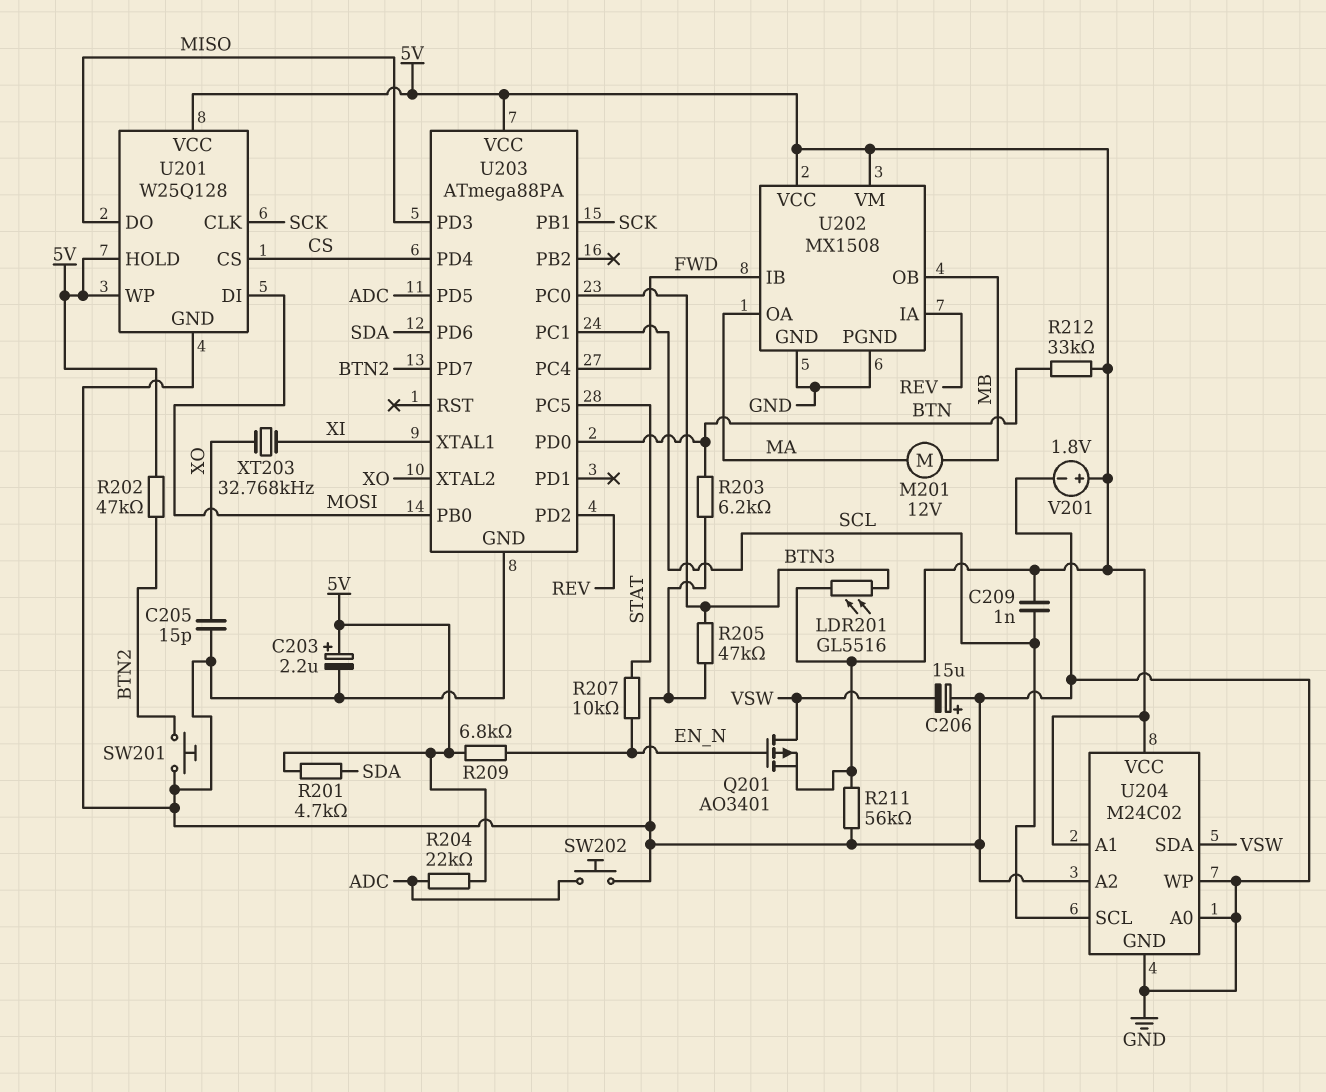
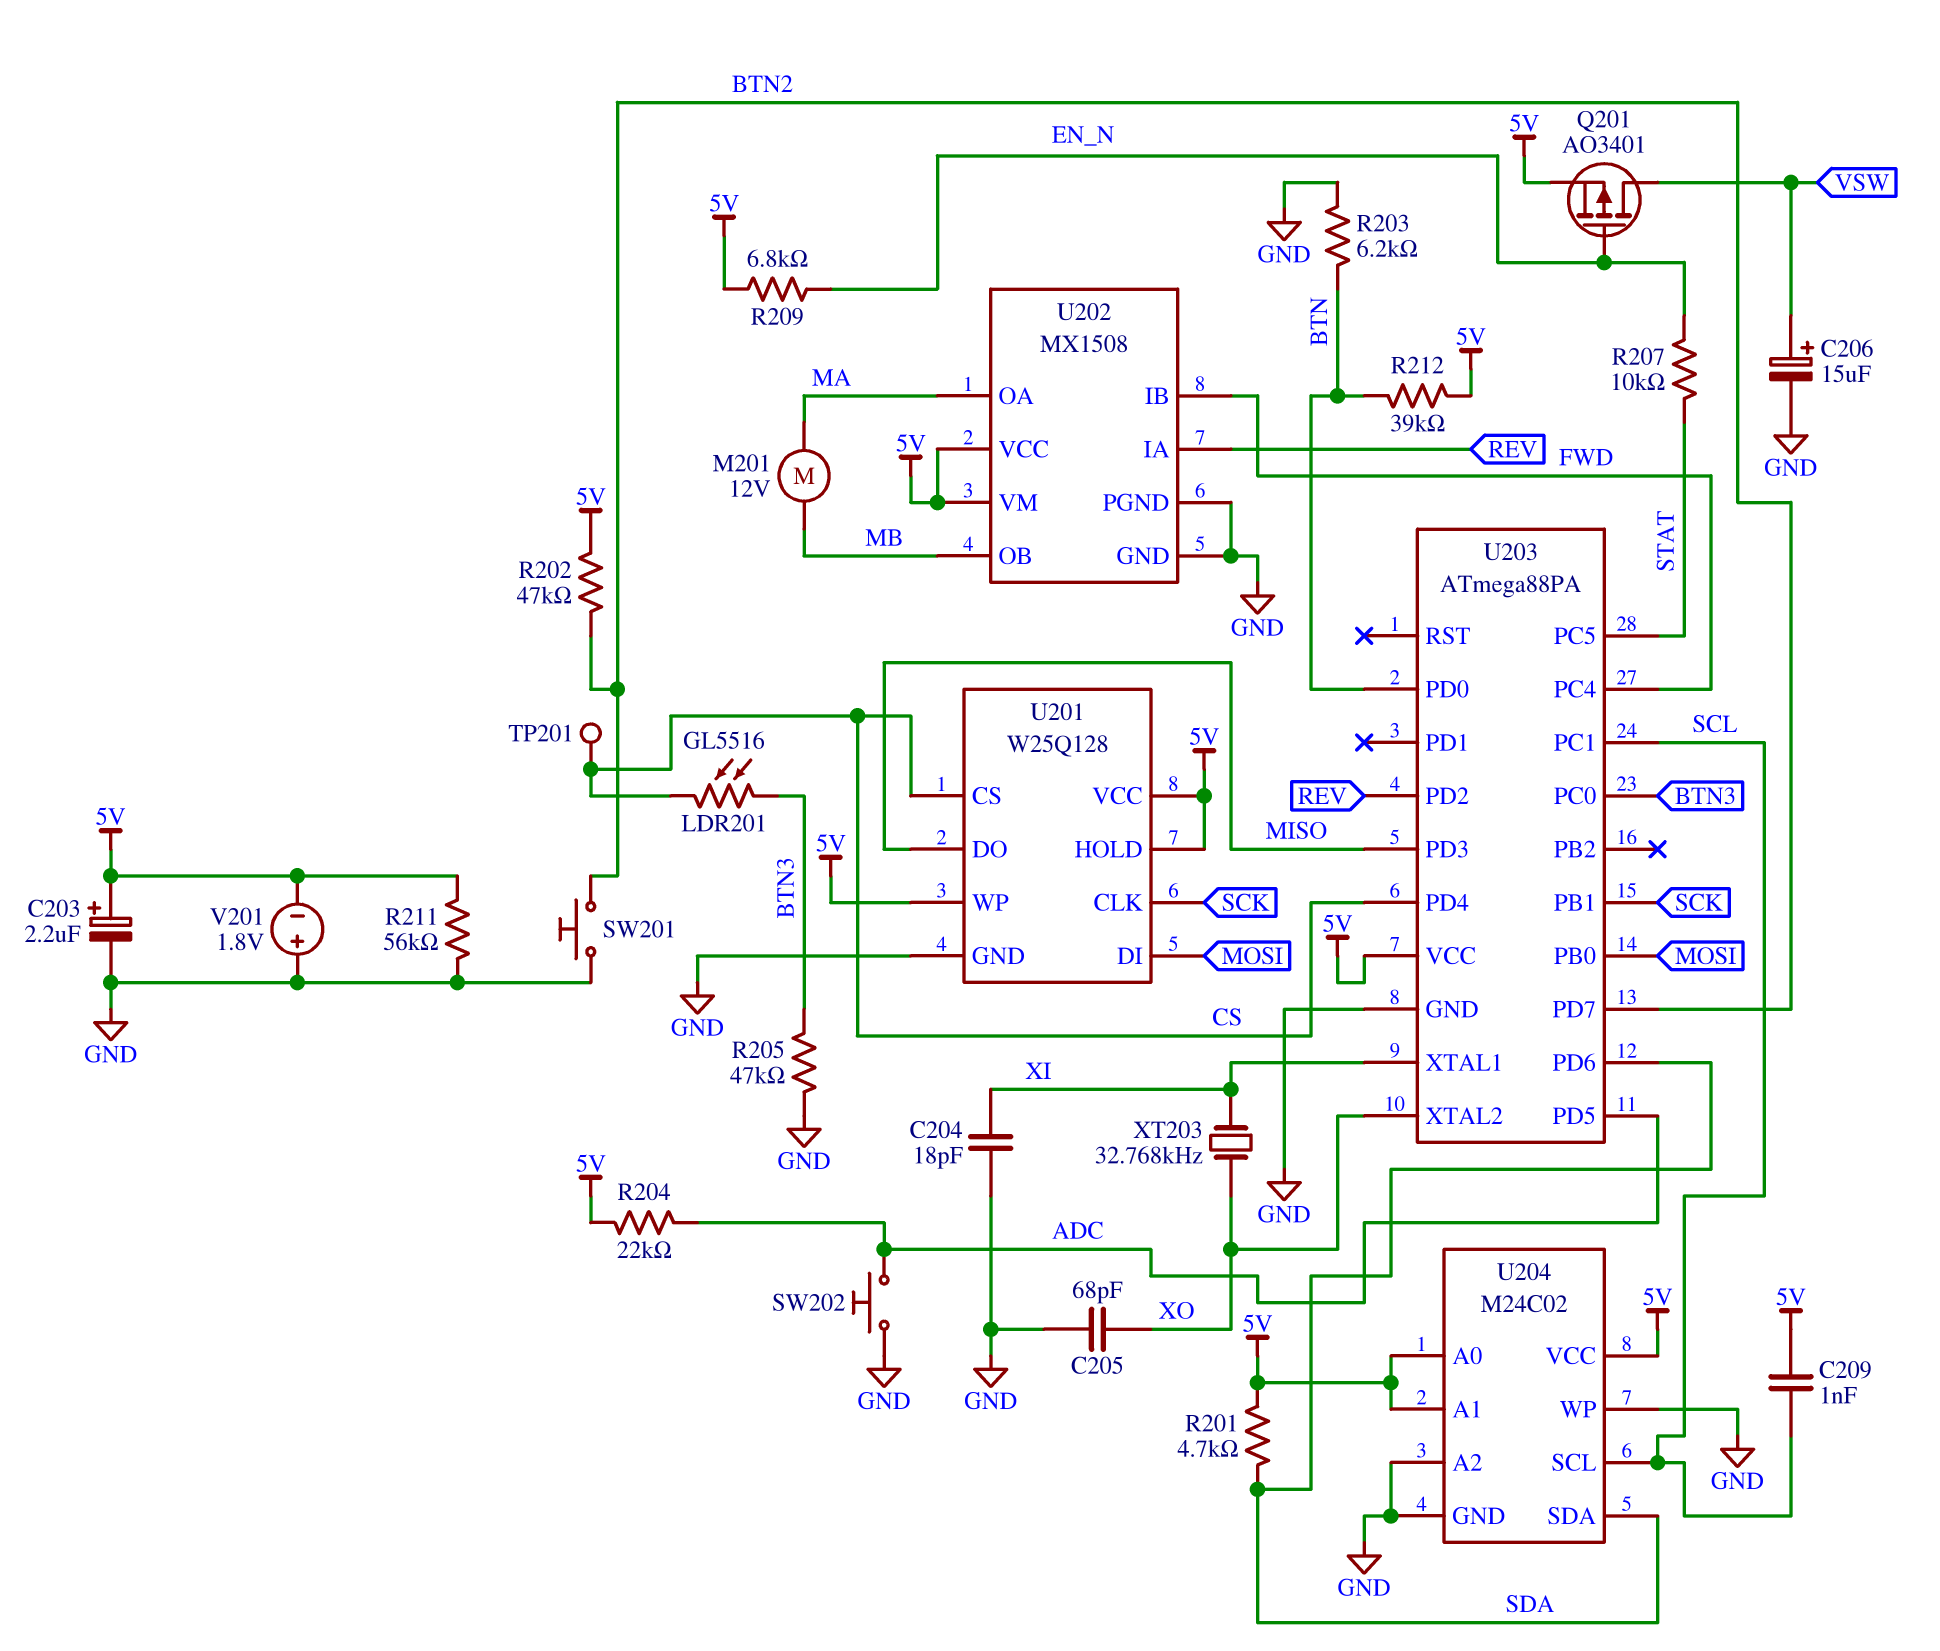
C204: none -> 18pF (GND, XI)
C205: 15pF (GND, XO) -> 68pF (GND, XO)
C206: 15uF (plus GND, minus VSW) -> 15uF (plus VSW, minus GND)
LDR201: GL5516 (5V, BTN3) -> GL5516 (BTN3, CS)
R212: 33k (5V, BTN) -> 39k (5V, BTN)
TP201: none -> test point (CS)
U204 pin A0: GND -> 5V
U204 pin SDA: VSW -> SDA
V201: 1.8V (plus 5V, minus GND) -> 1.8V (plus GND, minus 5V)

